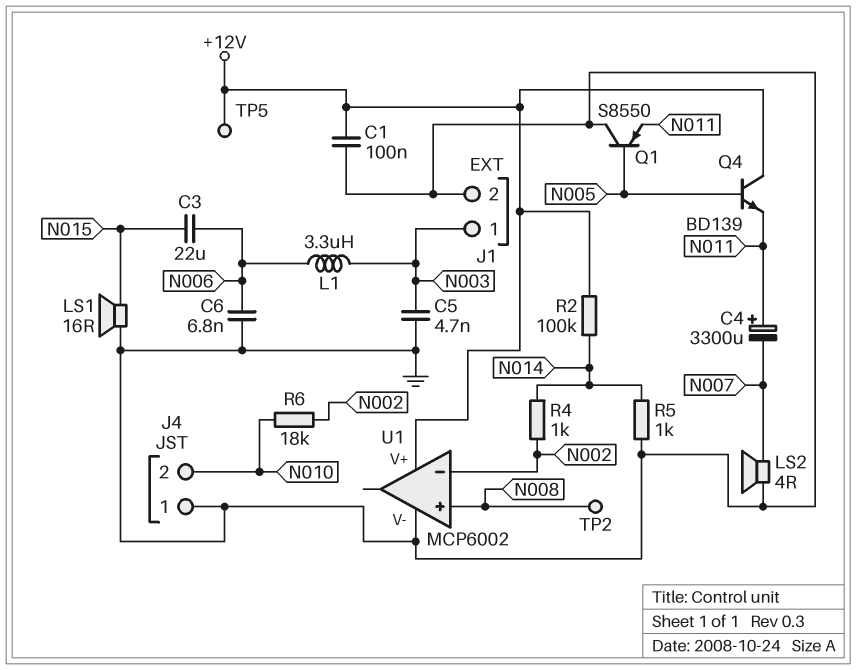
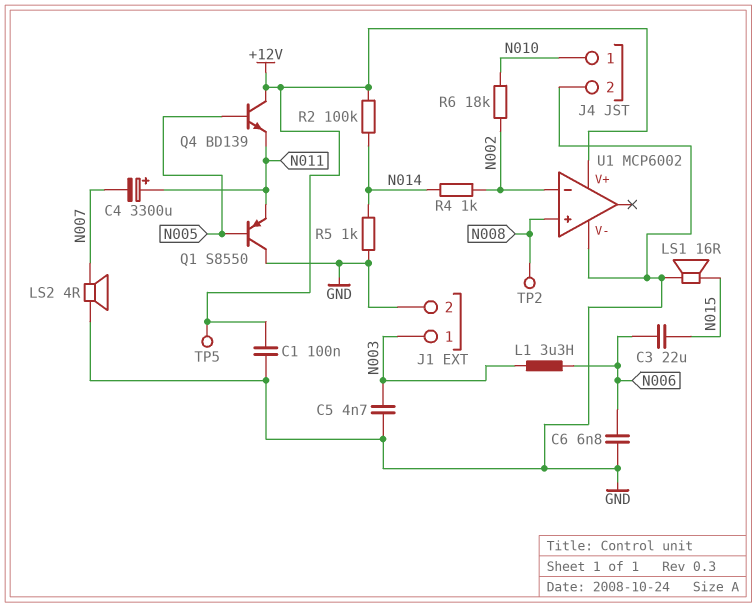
J4 pin 1: GND -> N010
J4 pin 2: N010 -> GND

